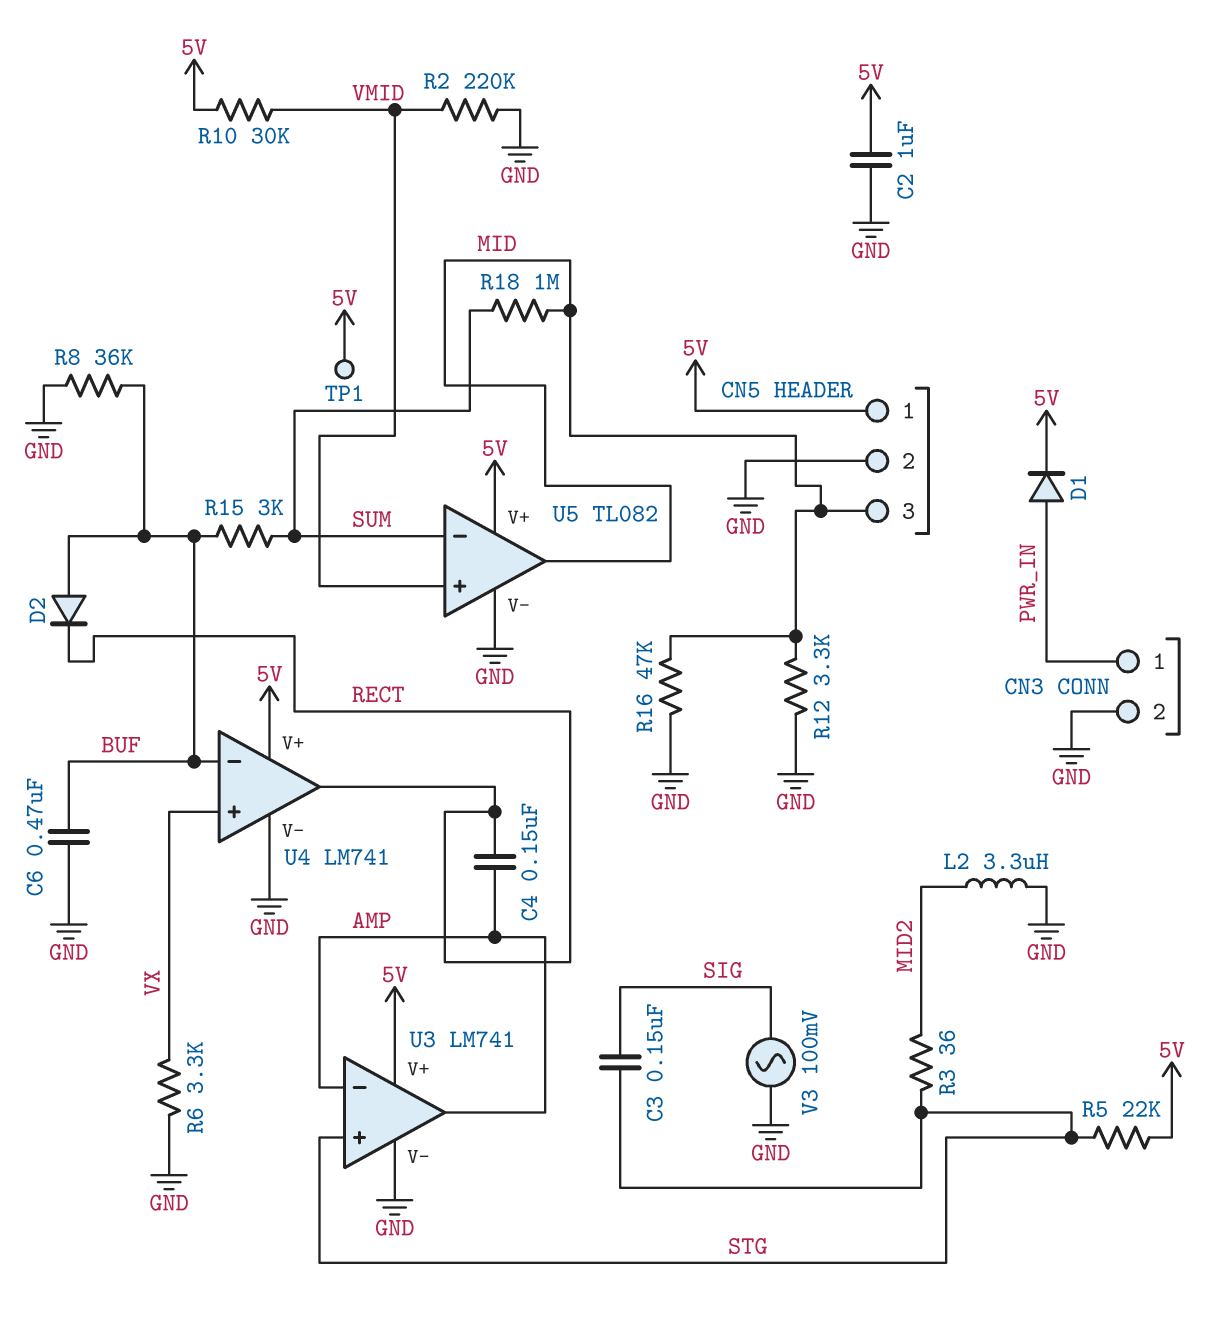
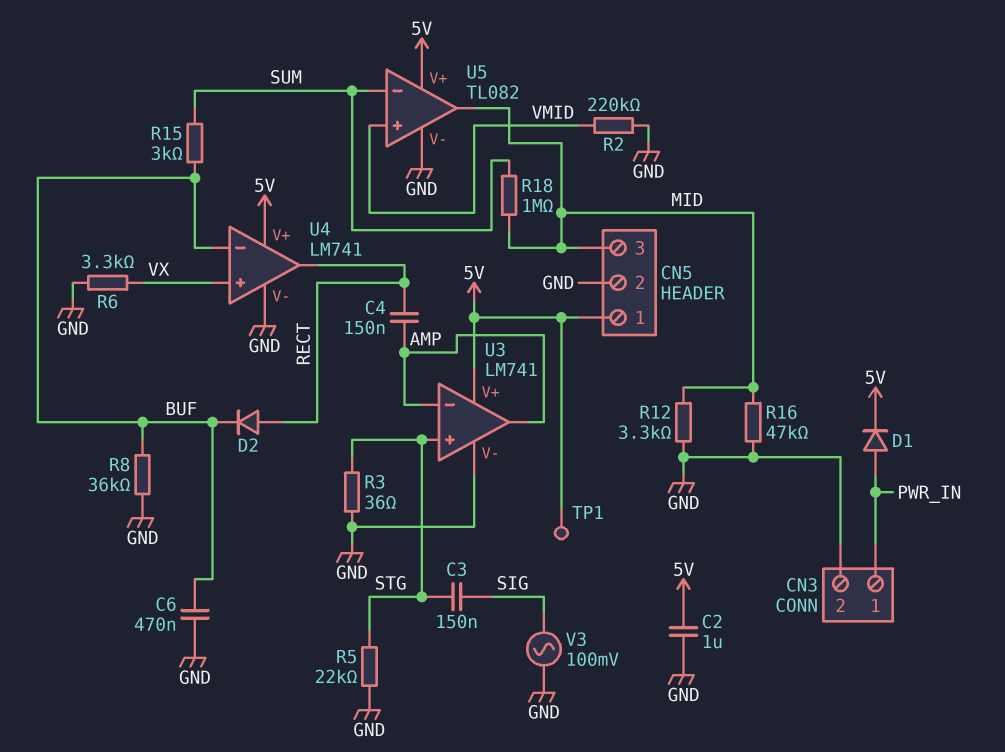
D2: diode (A BUF, K RECT) -> diode (A RECT, K BUF)
L2: 3.3uH (GND, MID2) -> none
R3: 36 (MID2, STG) -> 36 (GND, STG)
R5: 22k (5V, STG) -> 22k (GND, STG)
R10: 30k (5V, VMID) -> none

